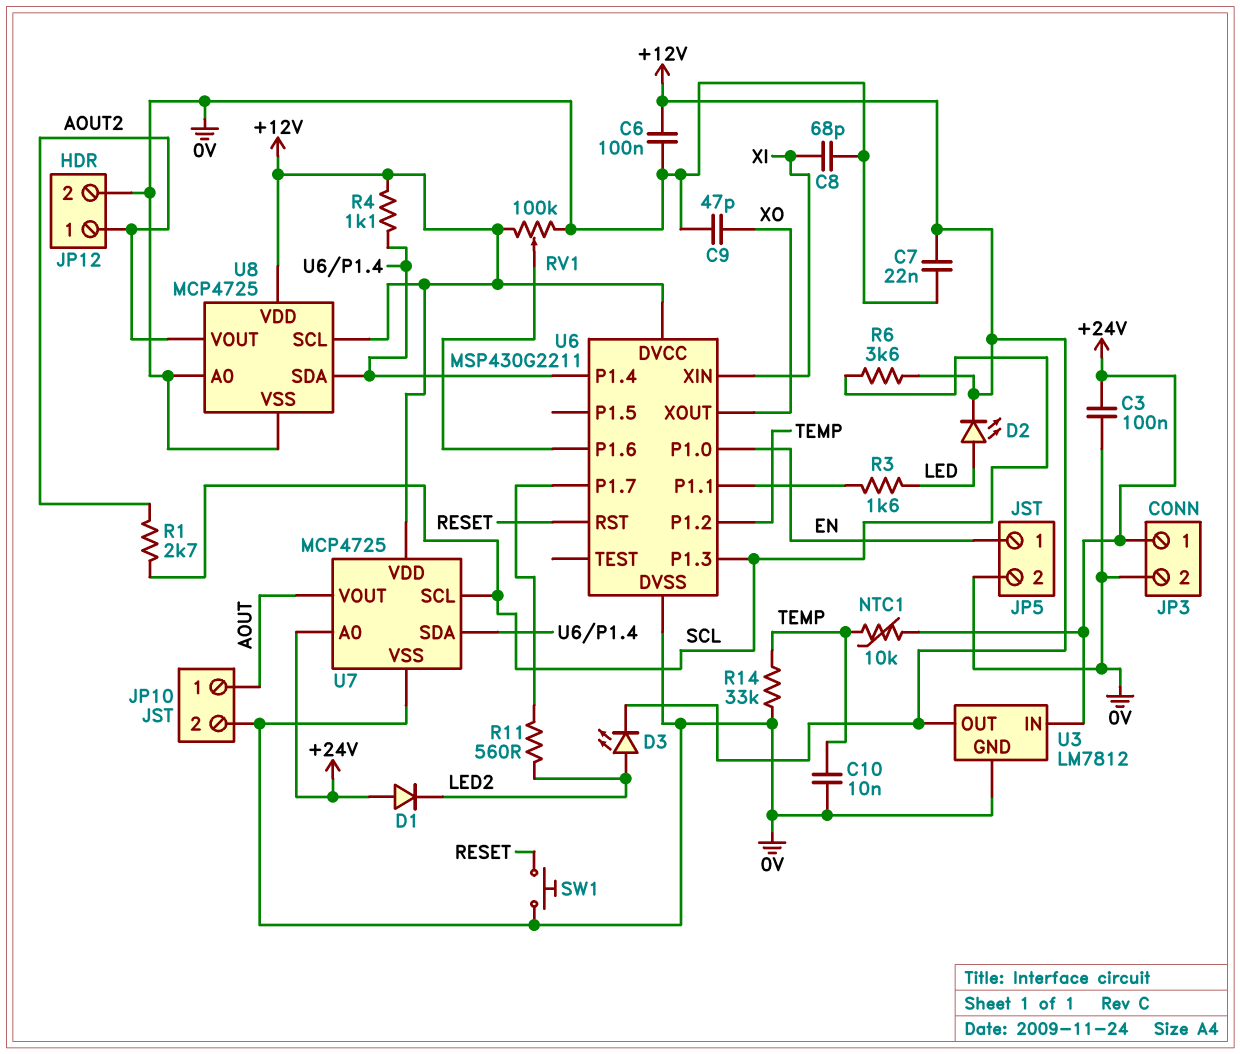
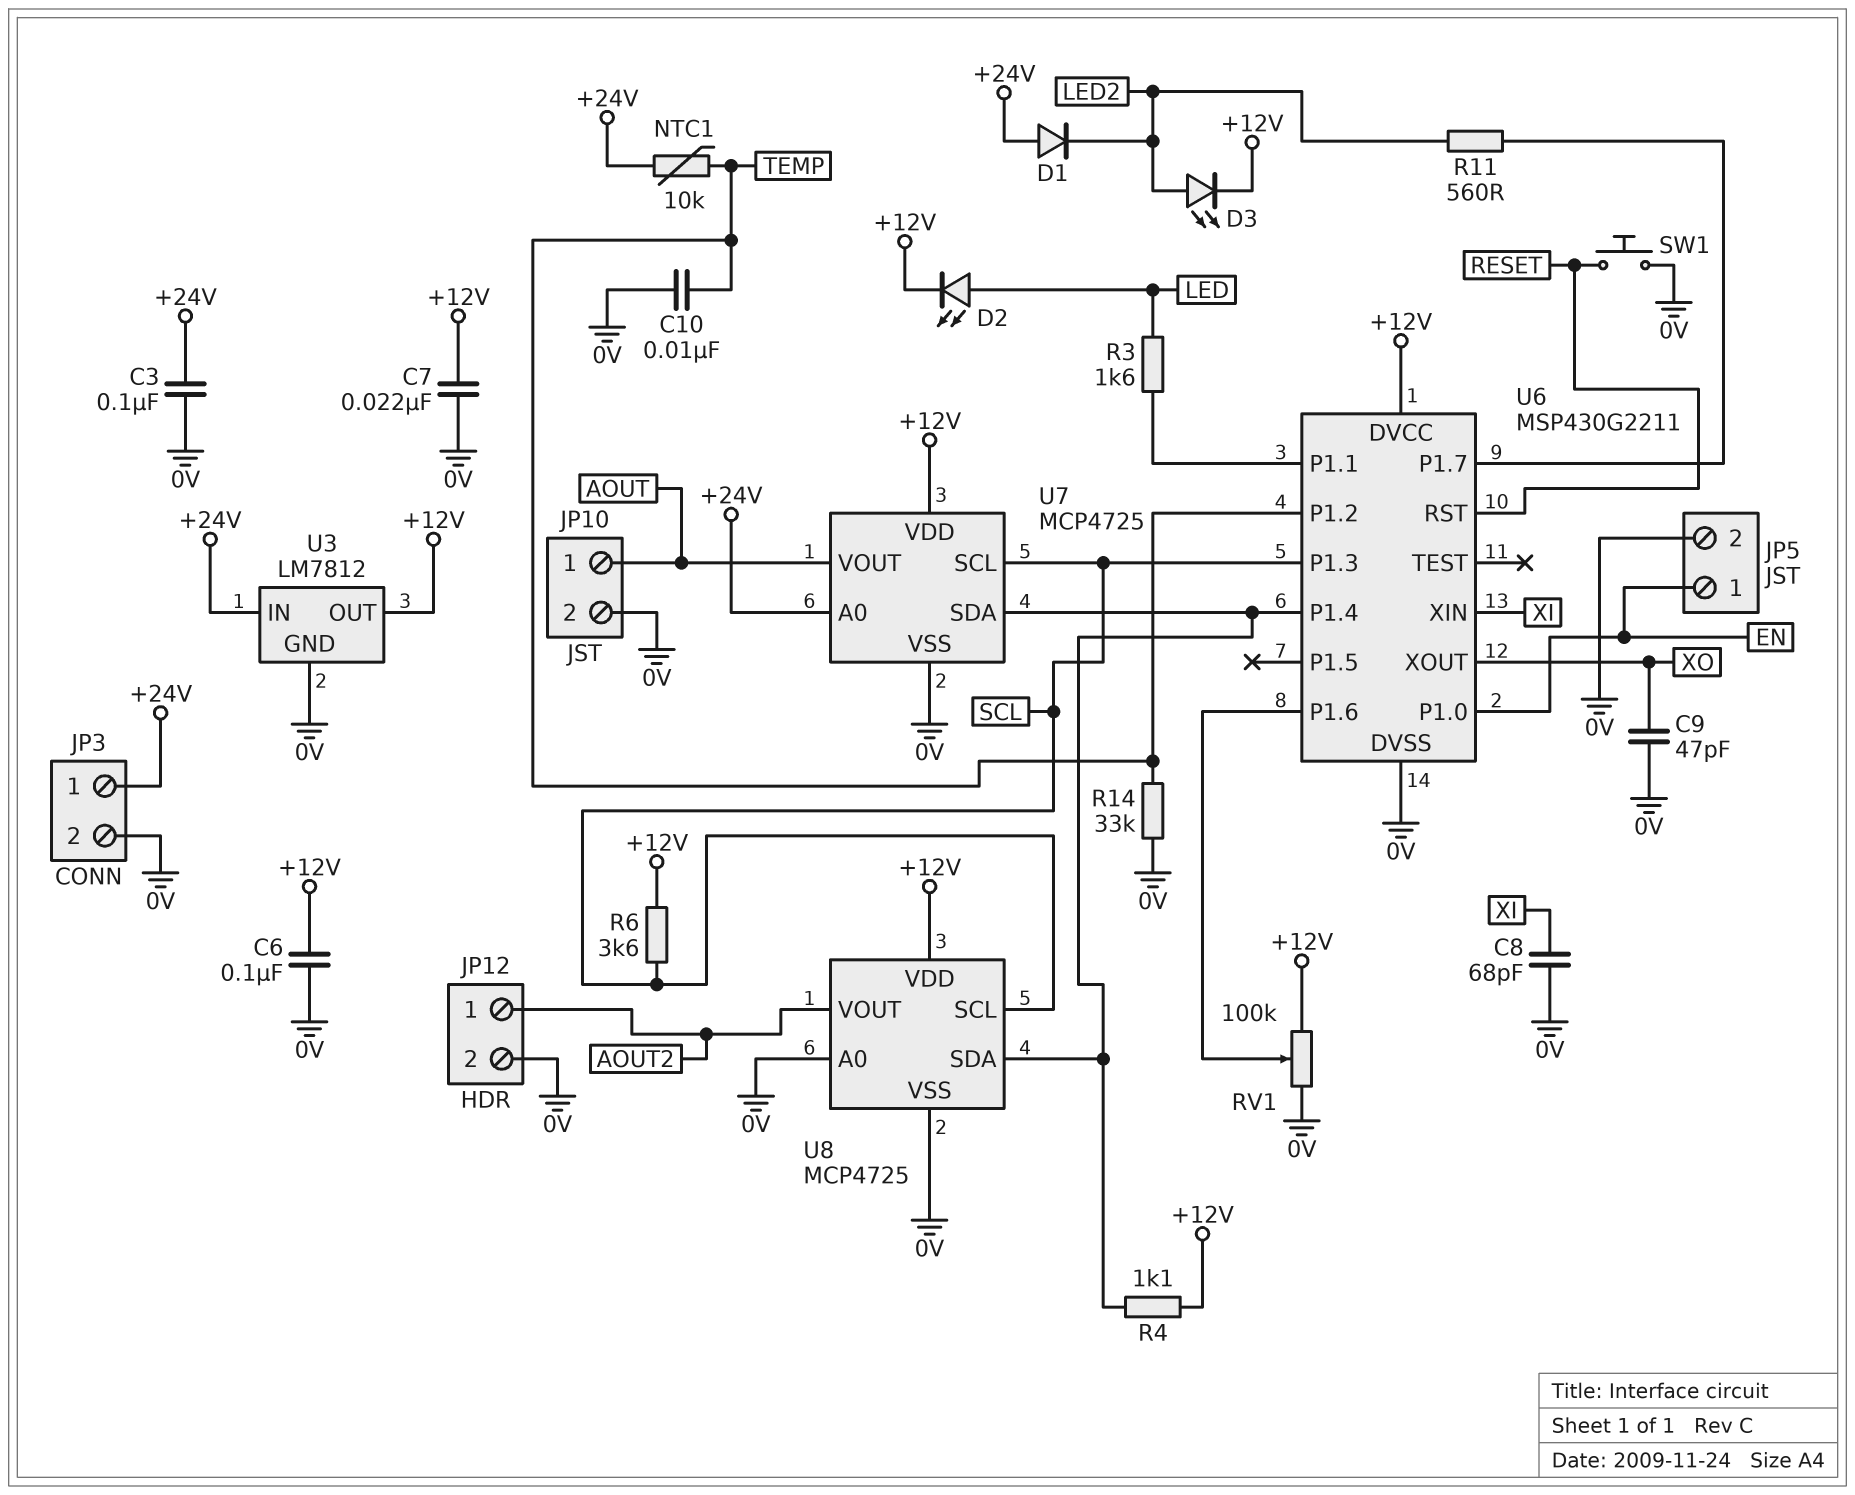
R1: 2.7k (AOUT2, SCL) -> none
U8 pin SCL: +12V -> SCL

